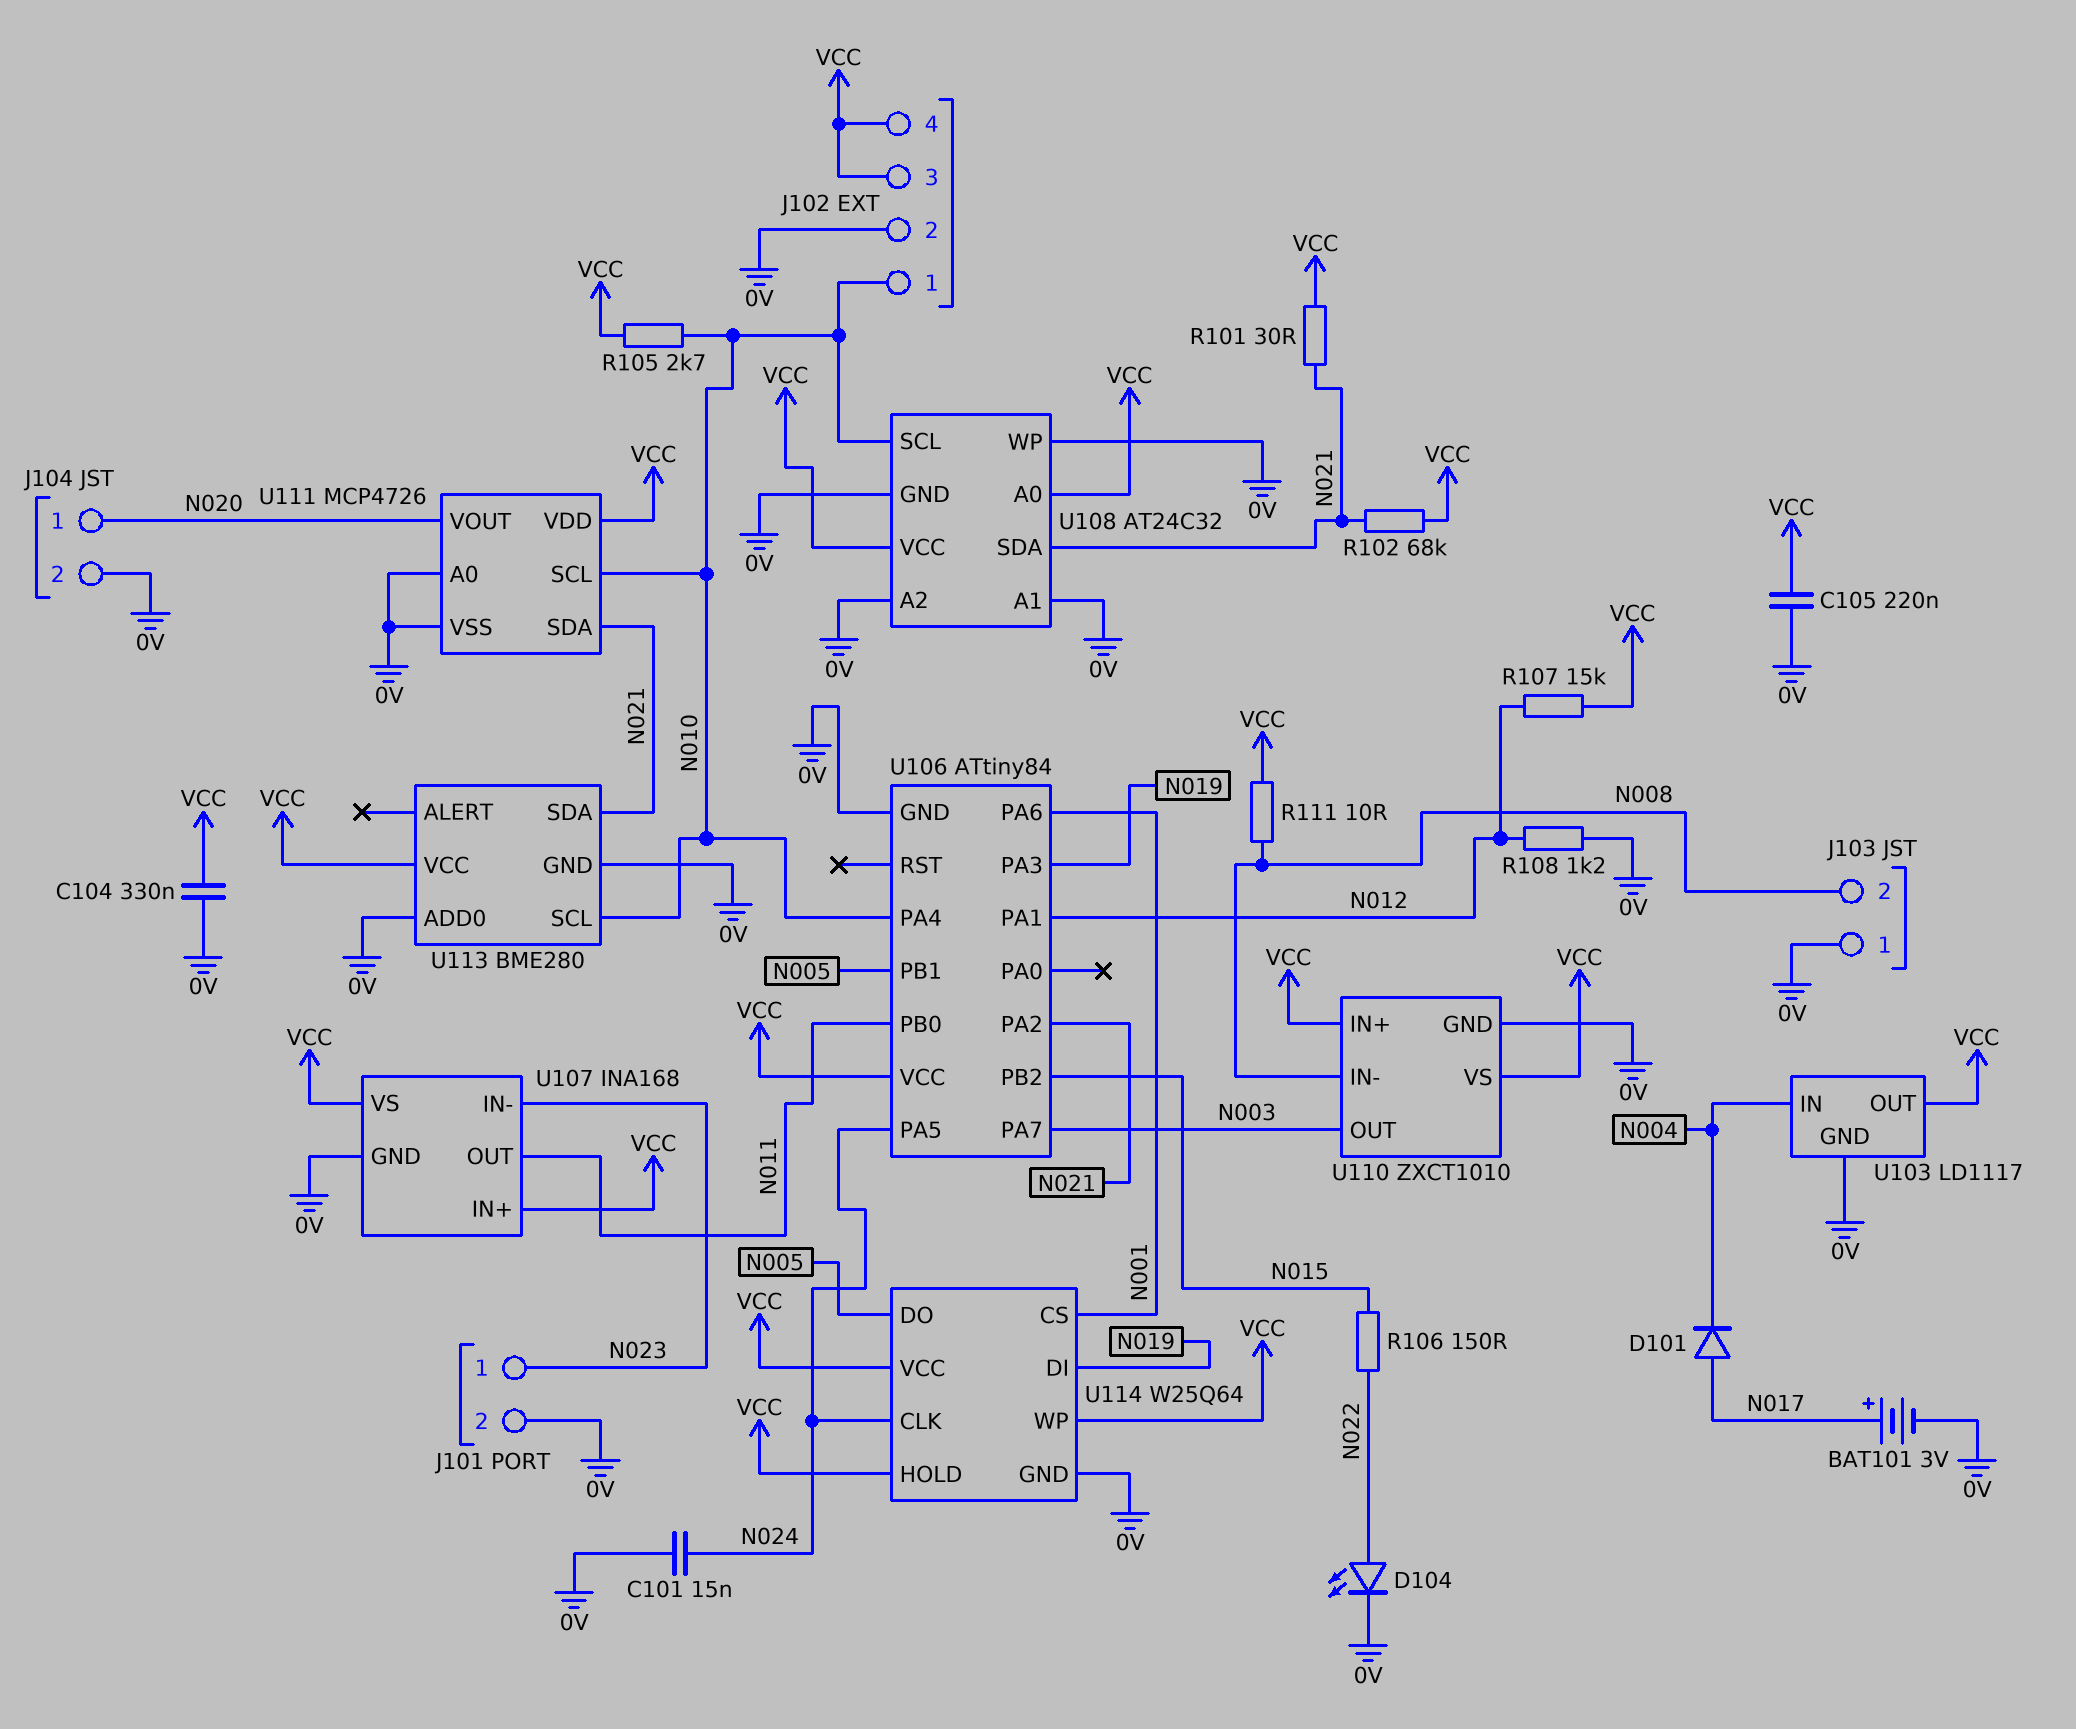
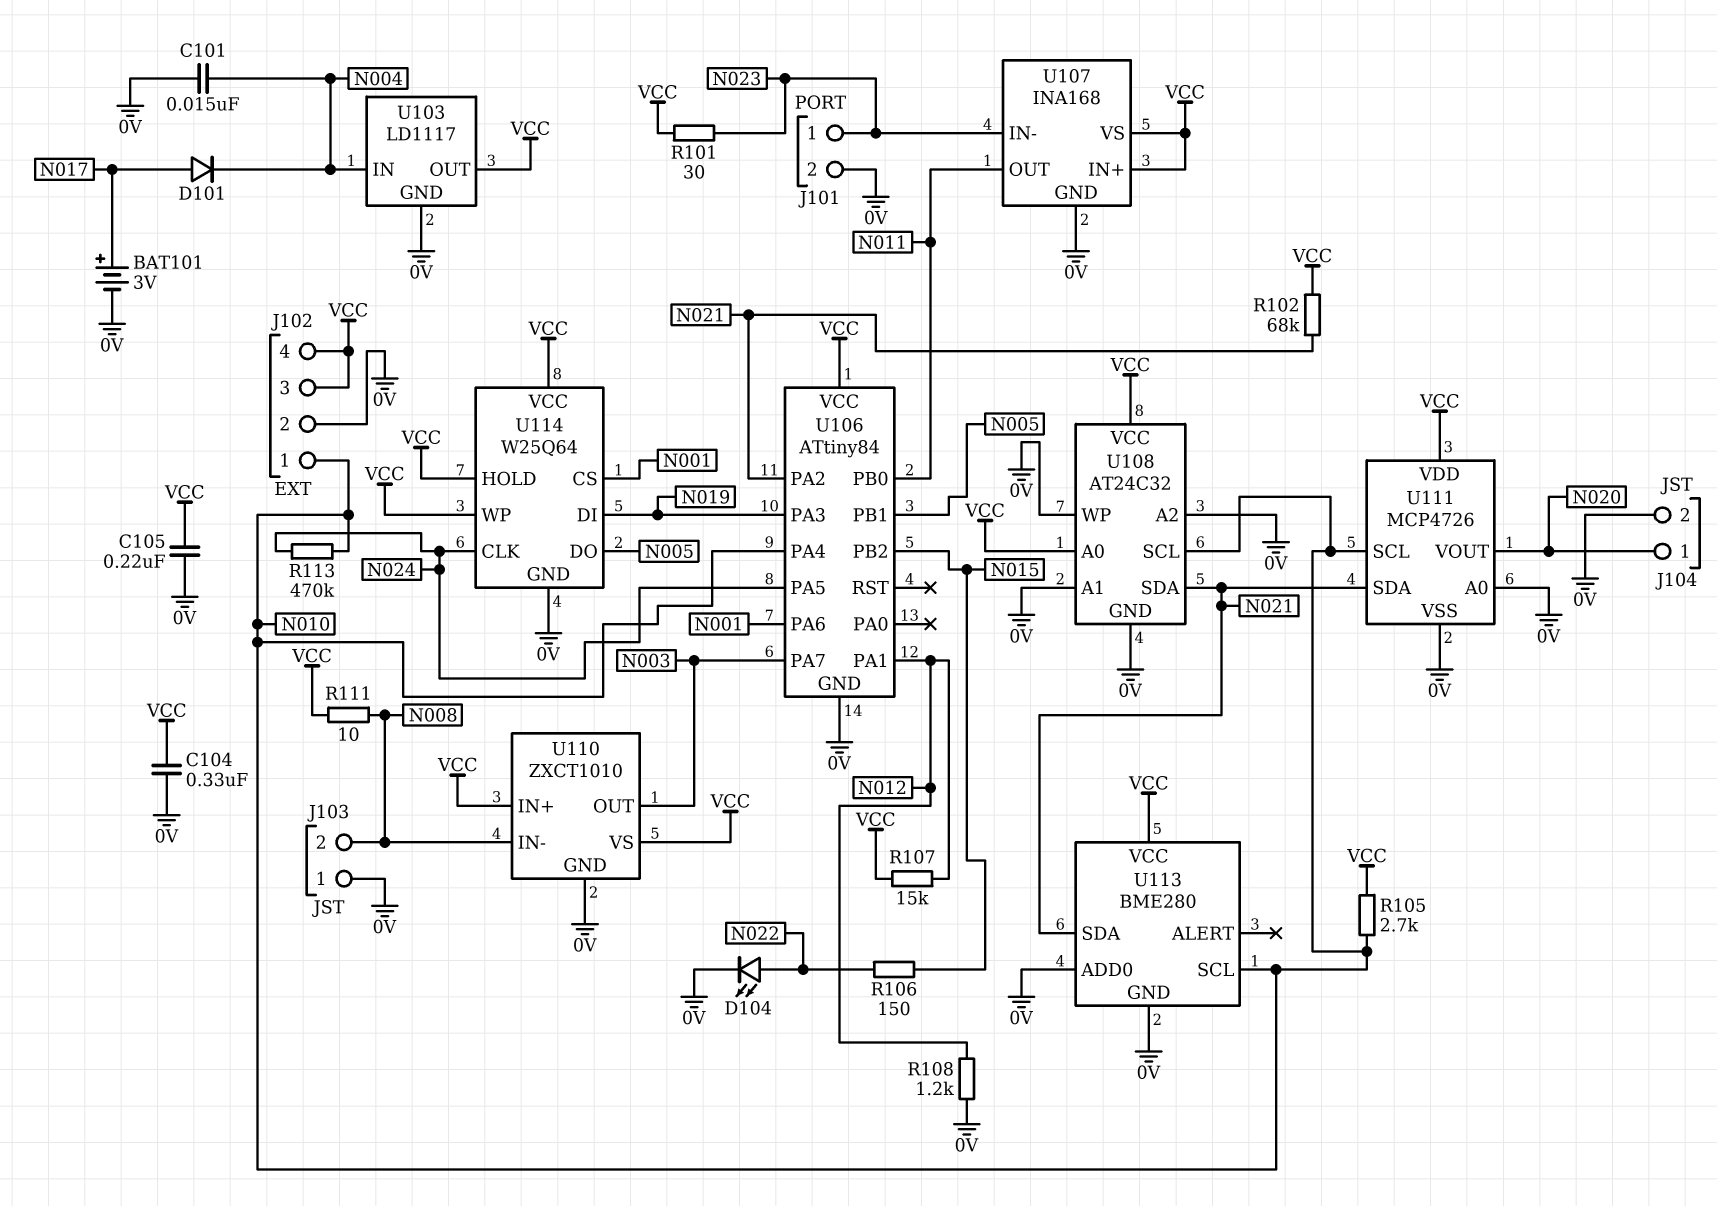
C101: 15nF (0V, N024) -> 15nF (0V, N004)
R101: 30 (N021, VCC) -> 30 (N023, VCC)
R113: none -> 470k (N010, N024)

